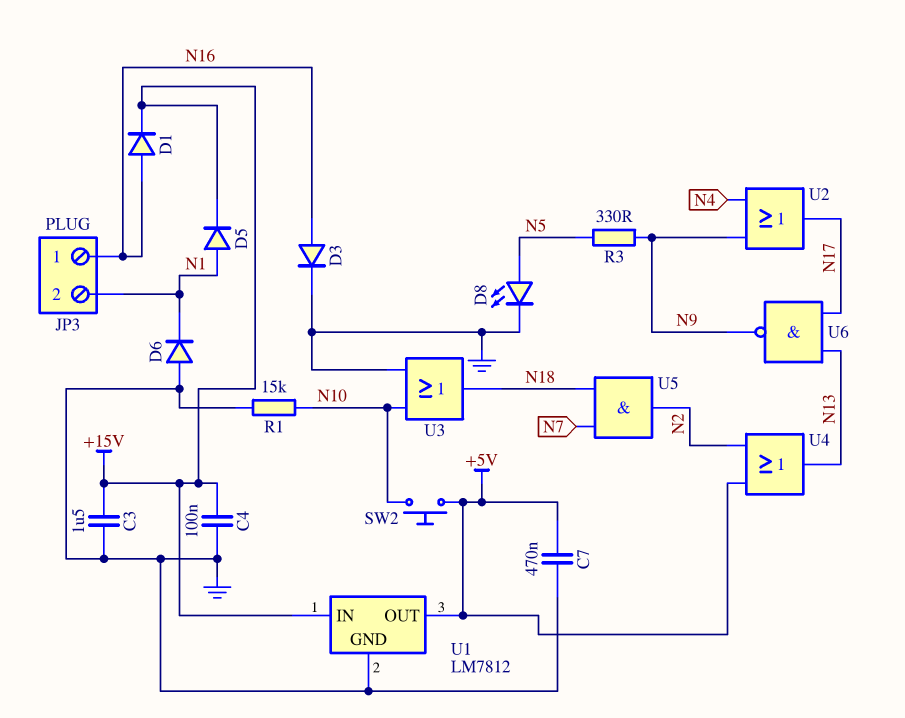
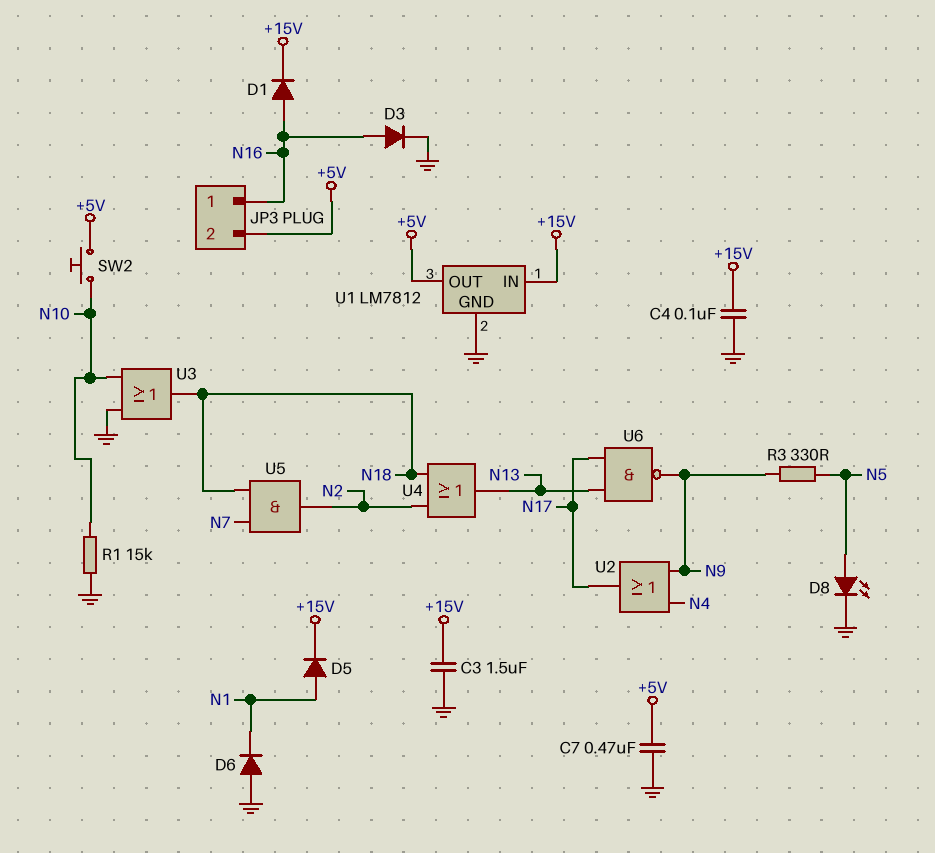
JP3 pin 2: N1 -> +5V
U4: OR (in +5V, in N2, out N13) -> OR (in N2, in N18, out N13)

